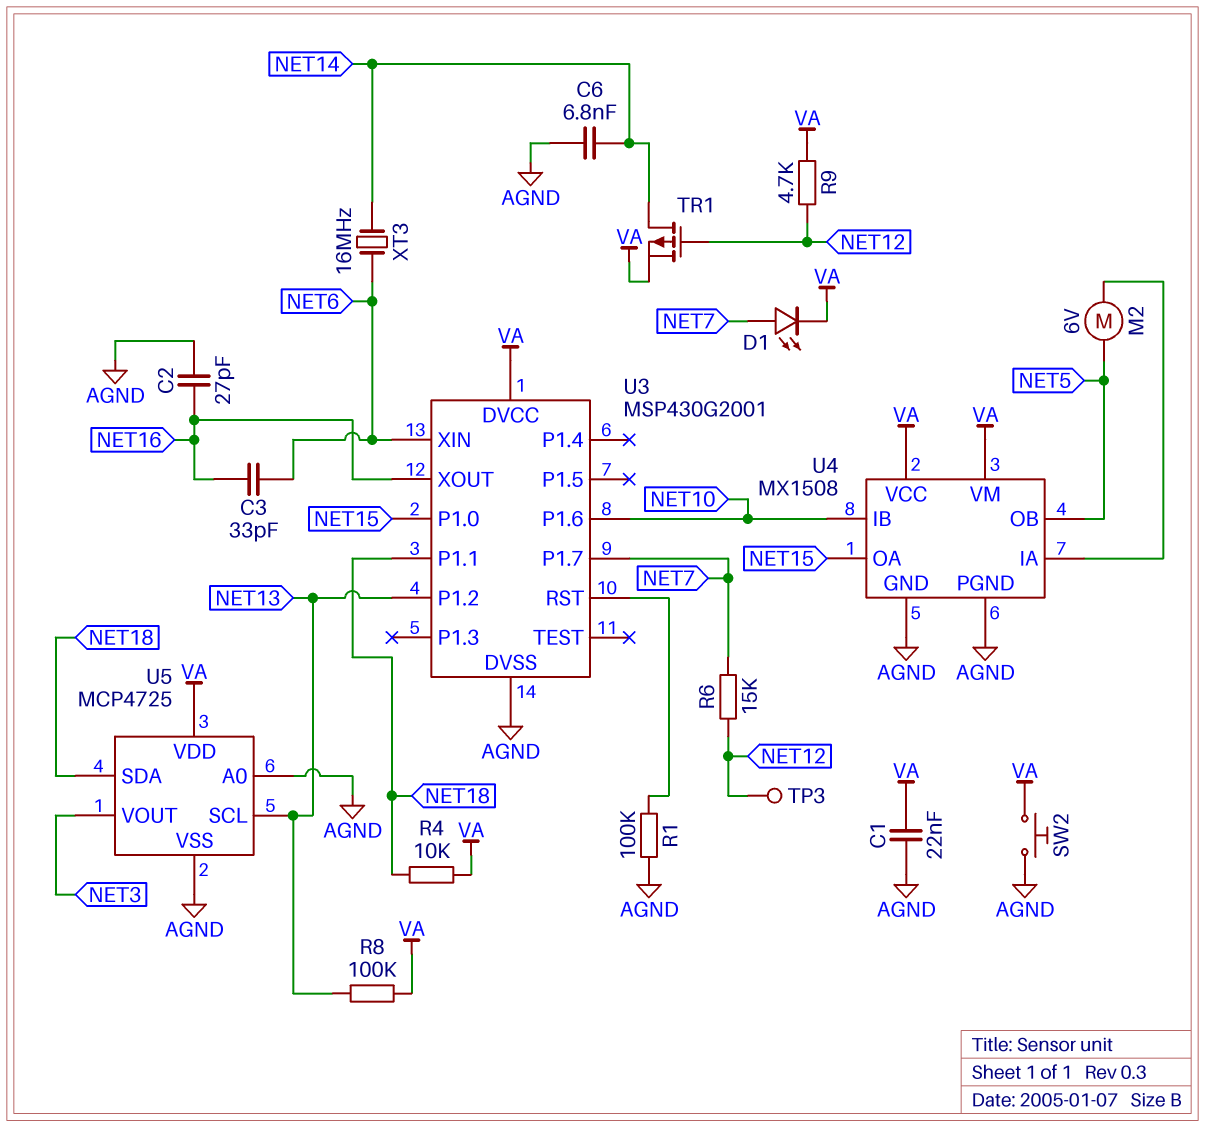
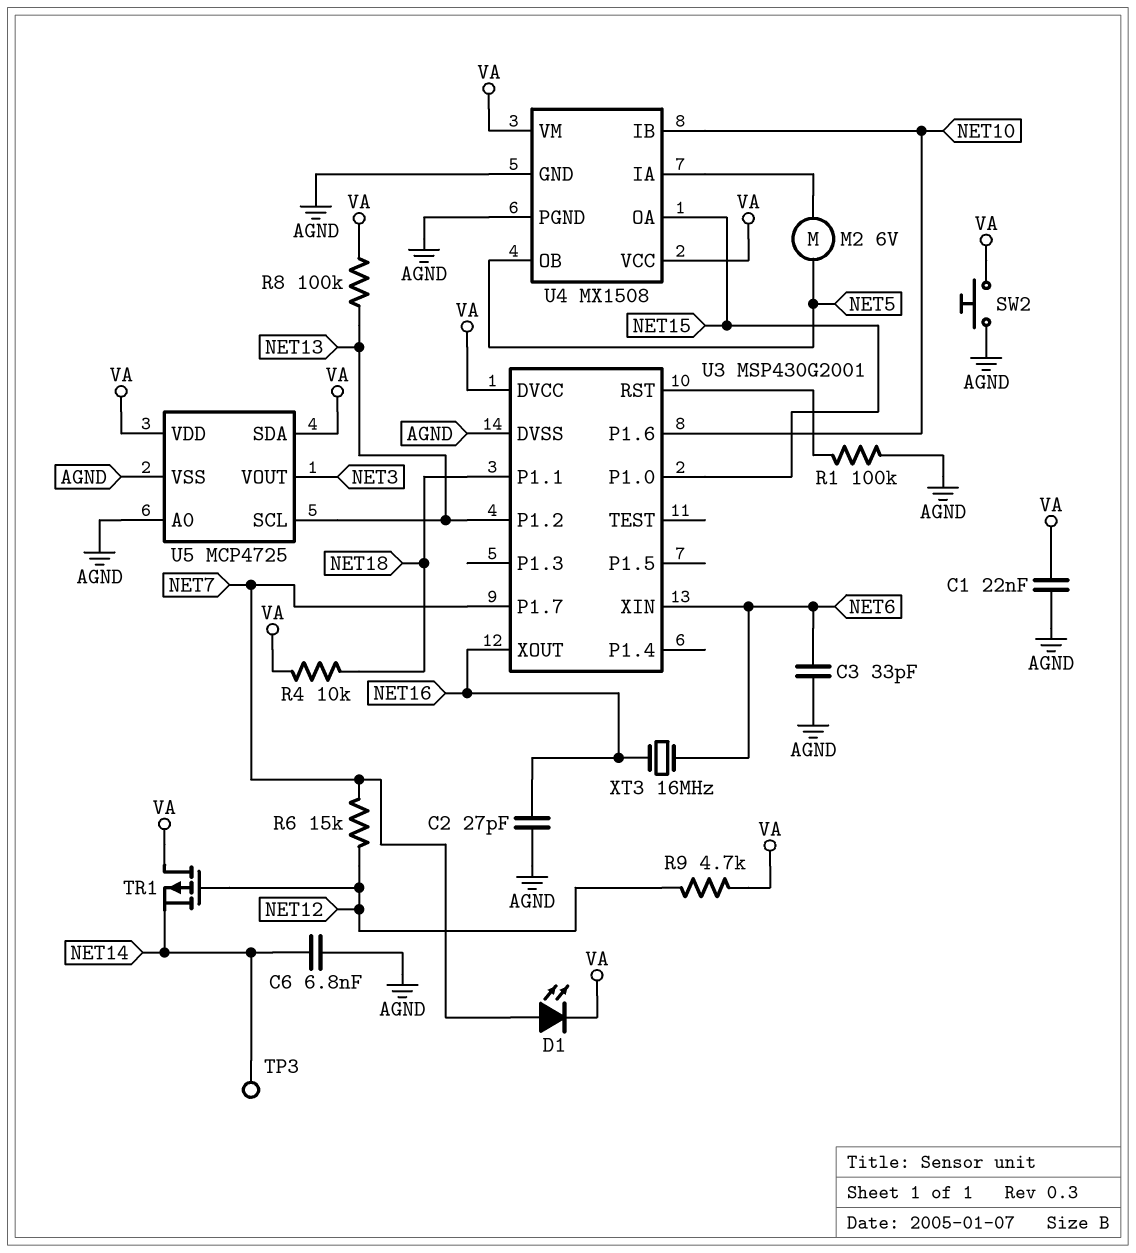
C3: 33pF (NET6, NET16) -> 33pF (AGND, NET6)
TP3: test point (NET12) -> test point (NET14)
TR1: PMOS (G NET12, D NET14, S VA) -> PMOS (G NET12, D VA, S NET14)
U5 pin SDA: NET18 -> VA
XT3: 16MHz (NET6, NET14) -> 16MHz (NET6, NET16)

